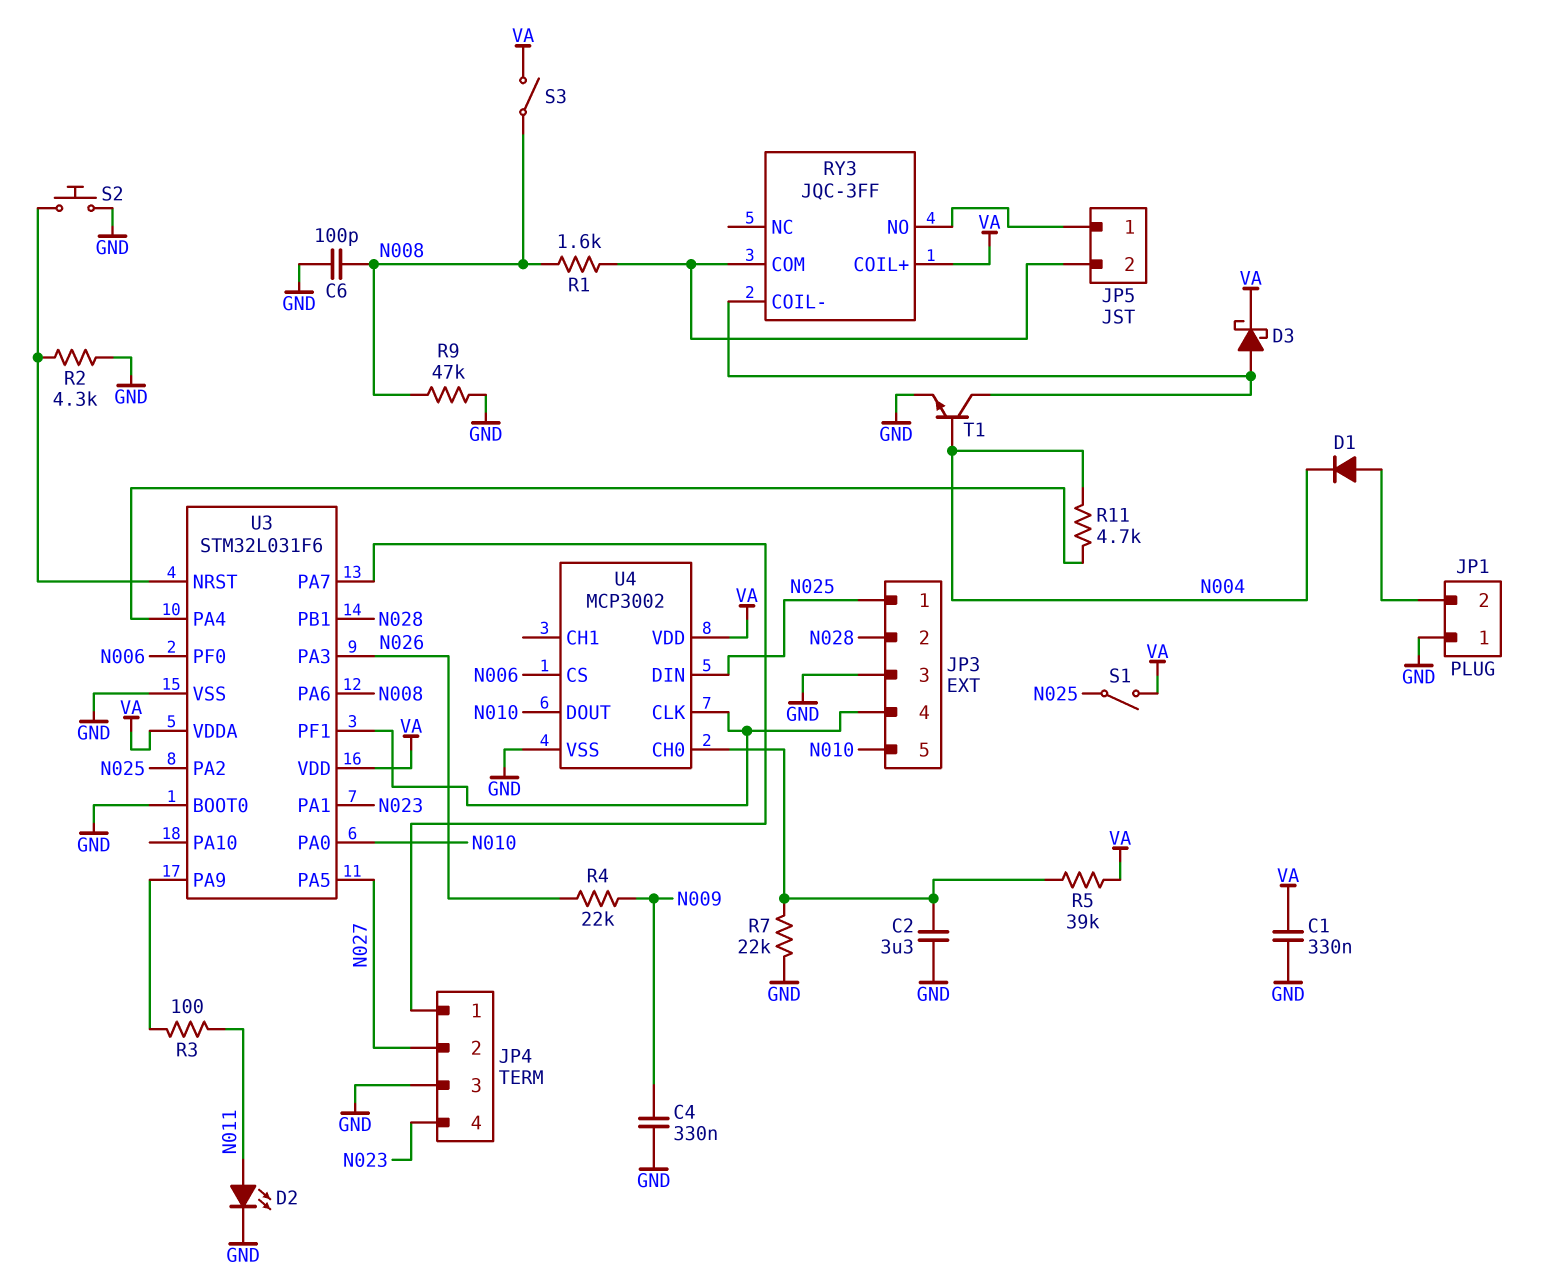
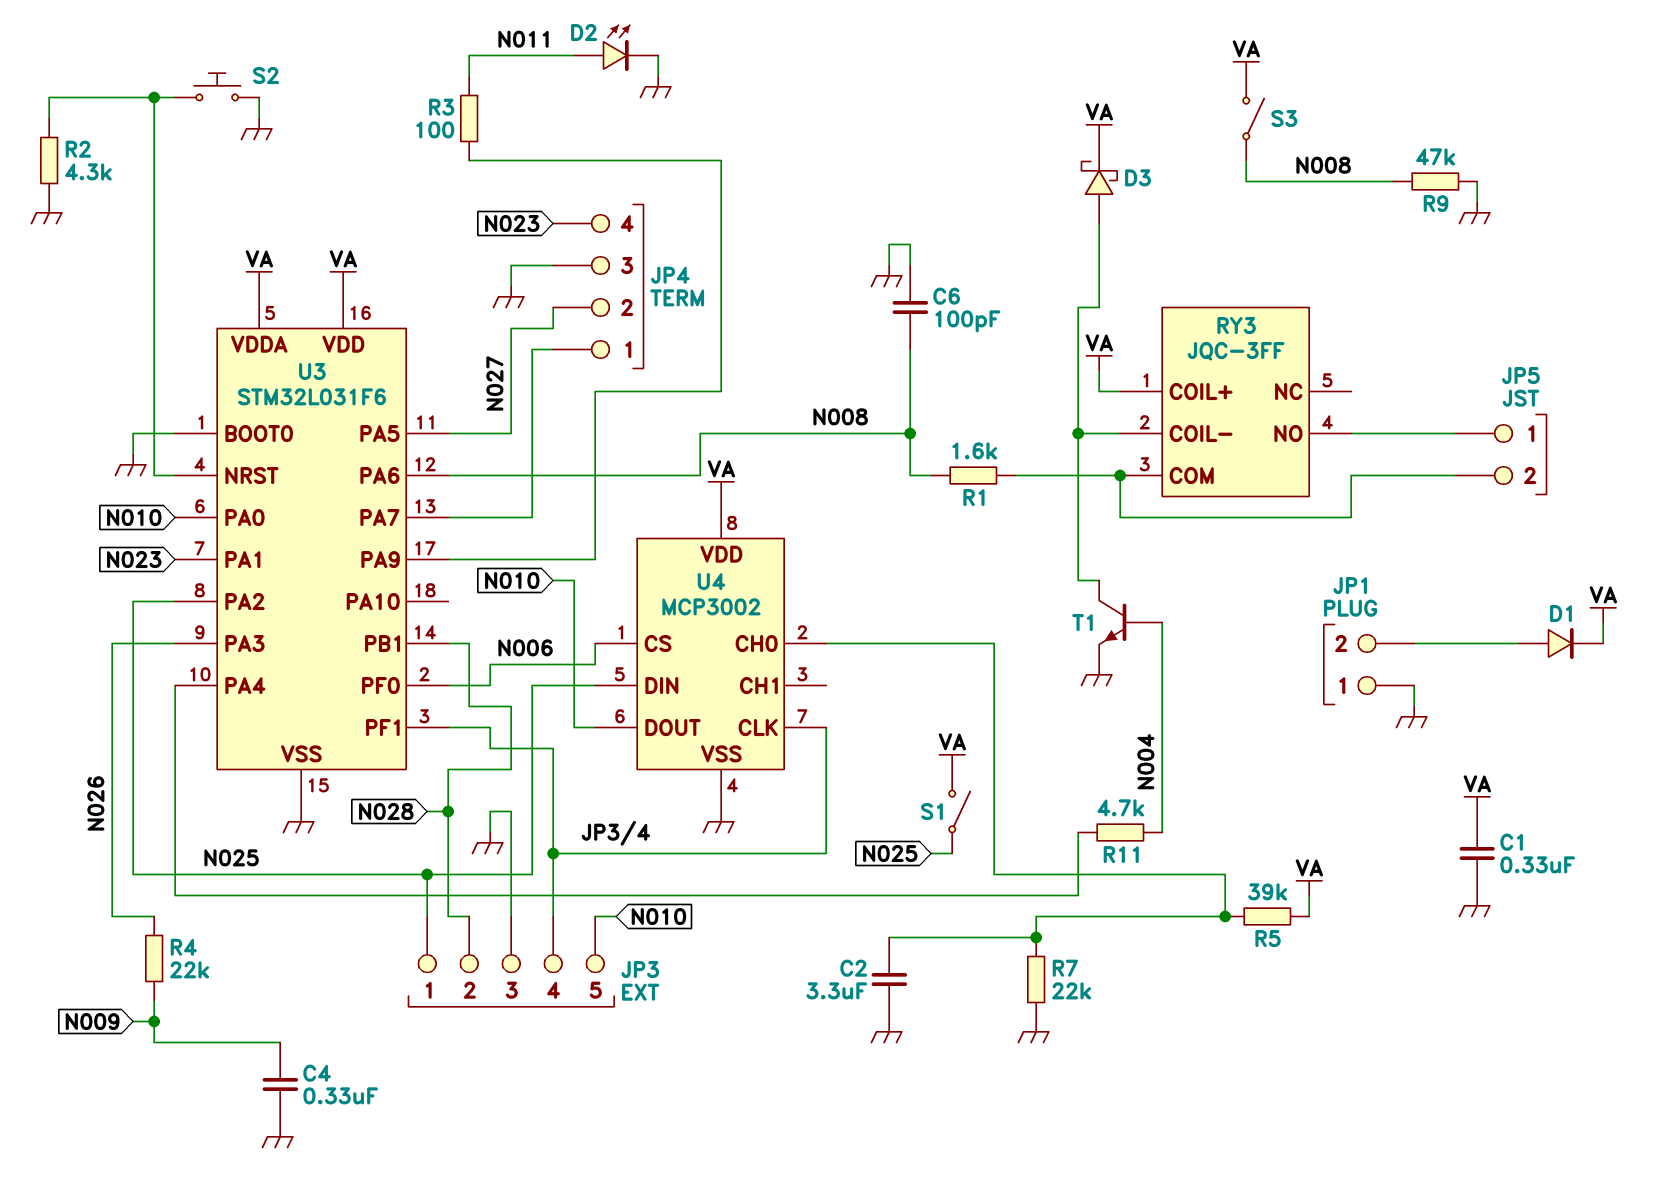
D1: diode (A JP1/2, K N004) -> diode (A JP1/2, K VA)

